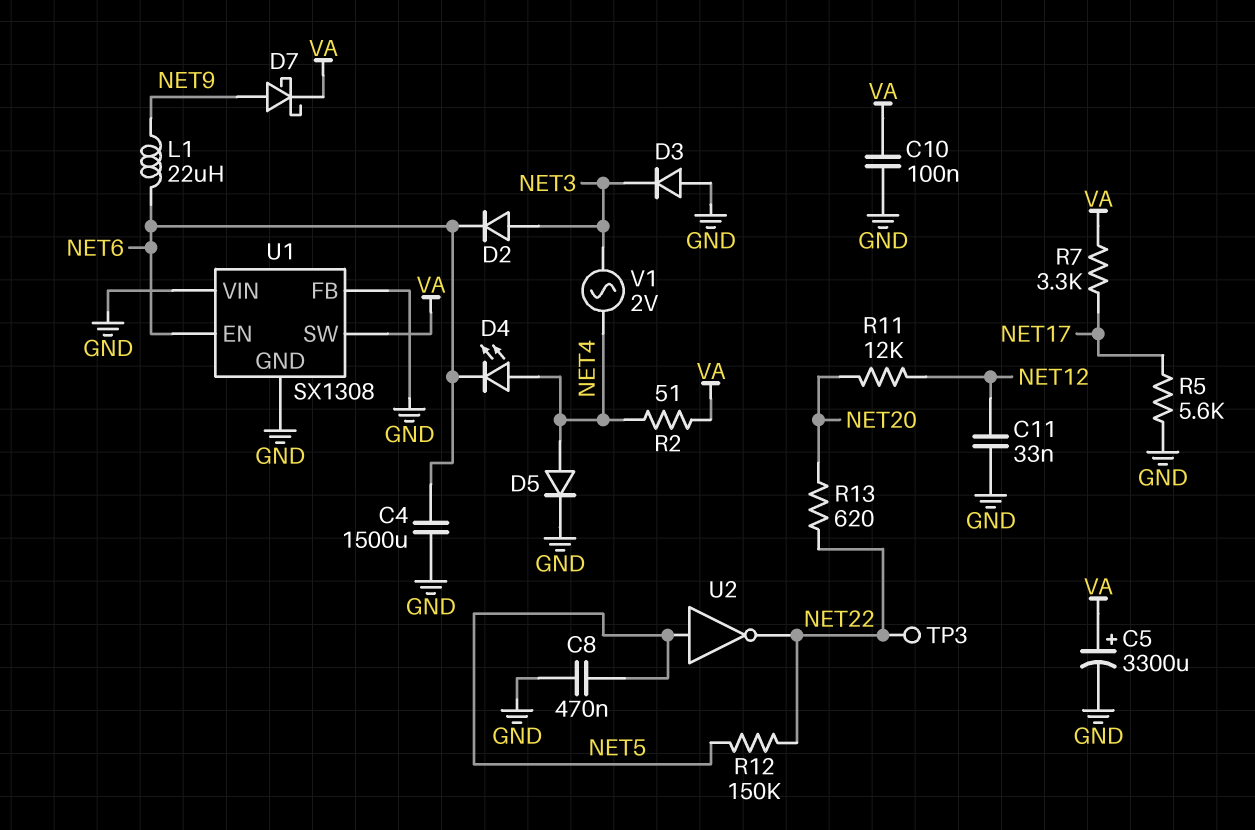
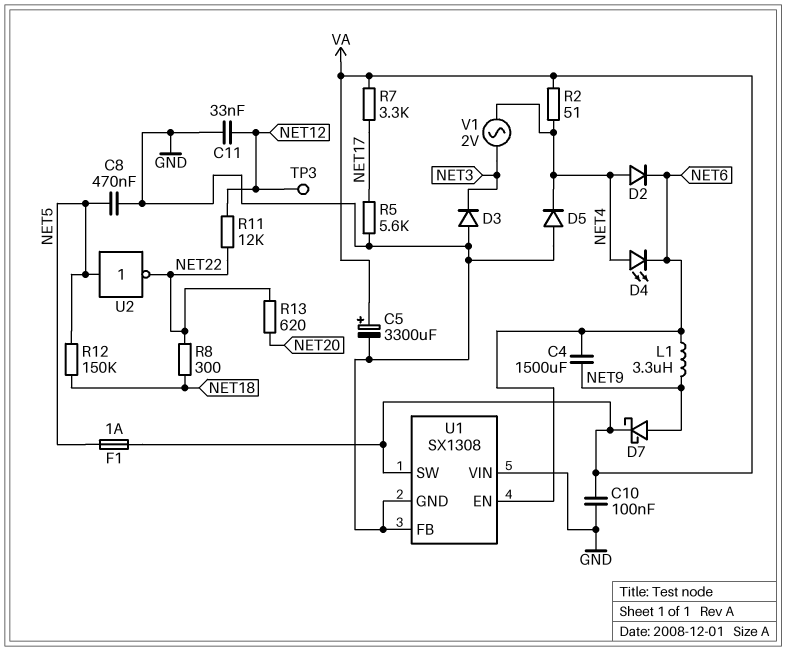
C4: 1500uF (GND, NET6) -> 1500uF (NET6, NET9)
D2: diode (A NET3, K NET6) -> diode (A NET4, K NET6)
D5: diode (A NET4, K GND) -> diode (A GND, K NET4)
F1: none -> 1A (NET5, VA)
L1: 22uH (NET6, NET9) -> 3.3uH (NET6, NET9)
R8: none -> 300 (NET18, NET22)
R11: 12k (NET12, NET20) -> 12k (NET12, NET22)
R12: 150k (NET5, NET22) -> 150k (NET5, NET18)
TP3: test point (NET22) -> test point (NET12)

